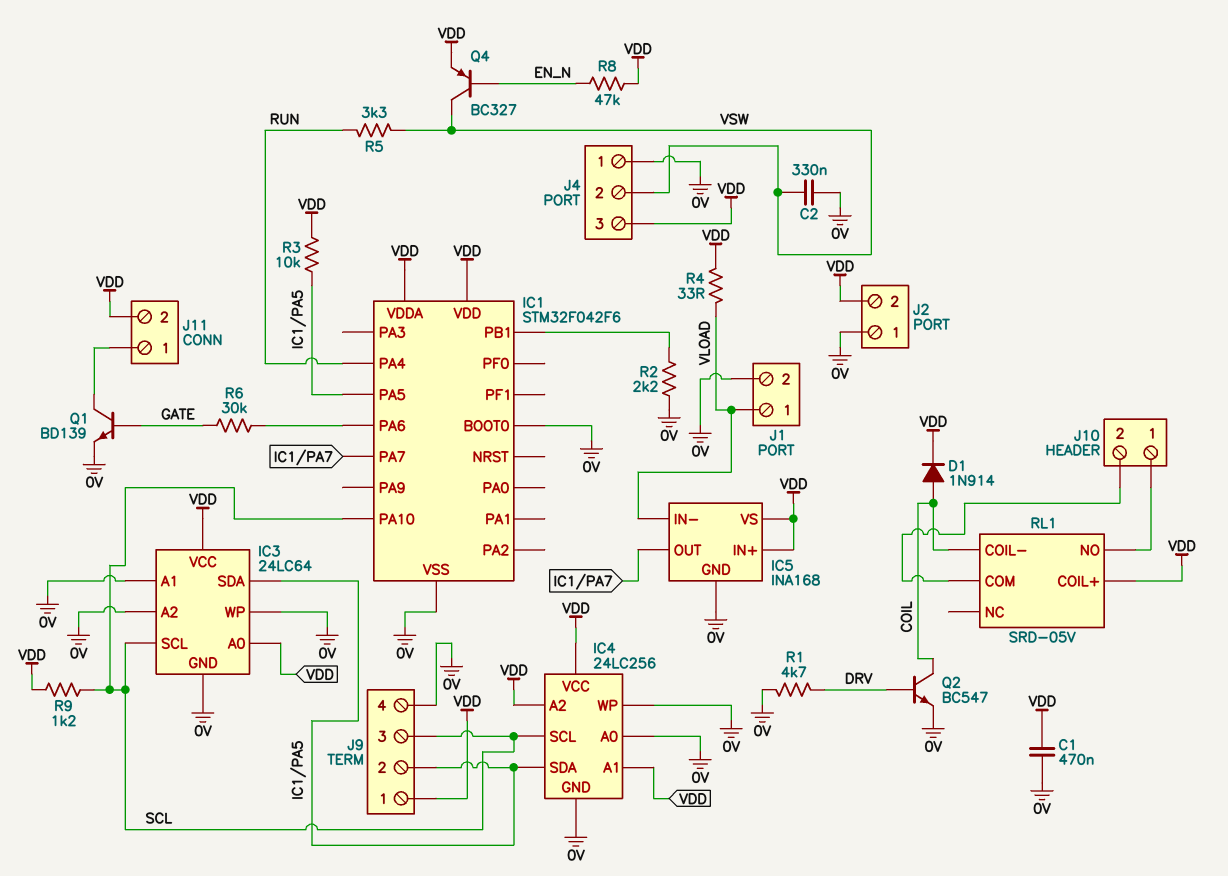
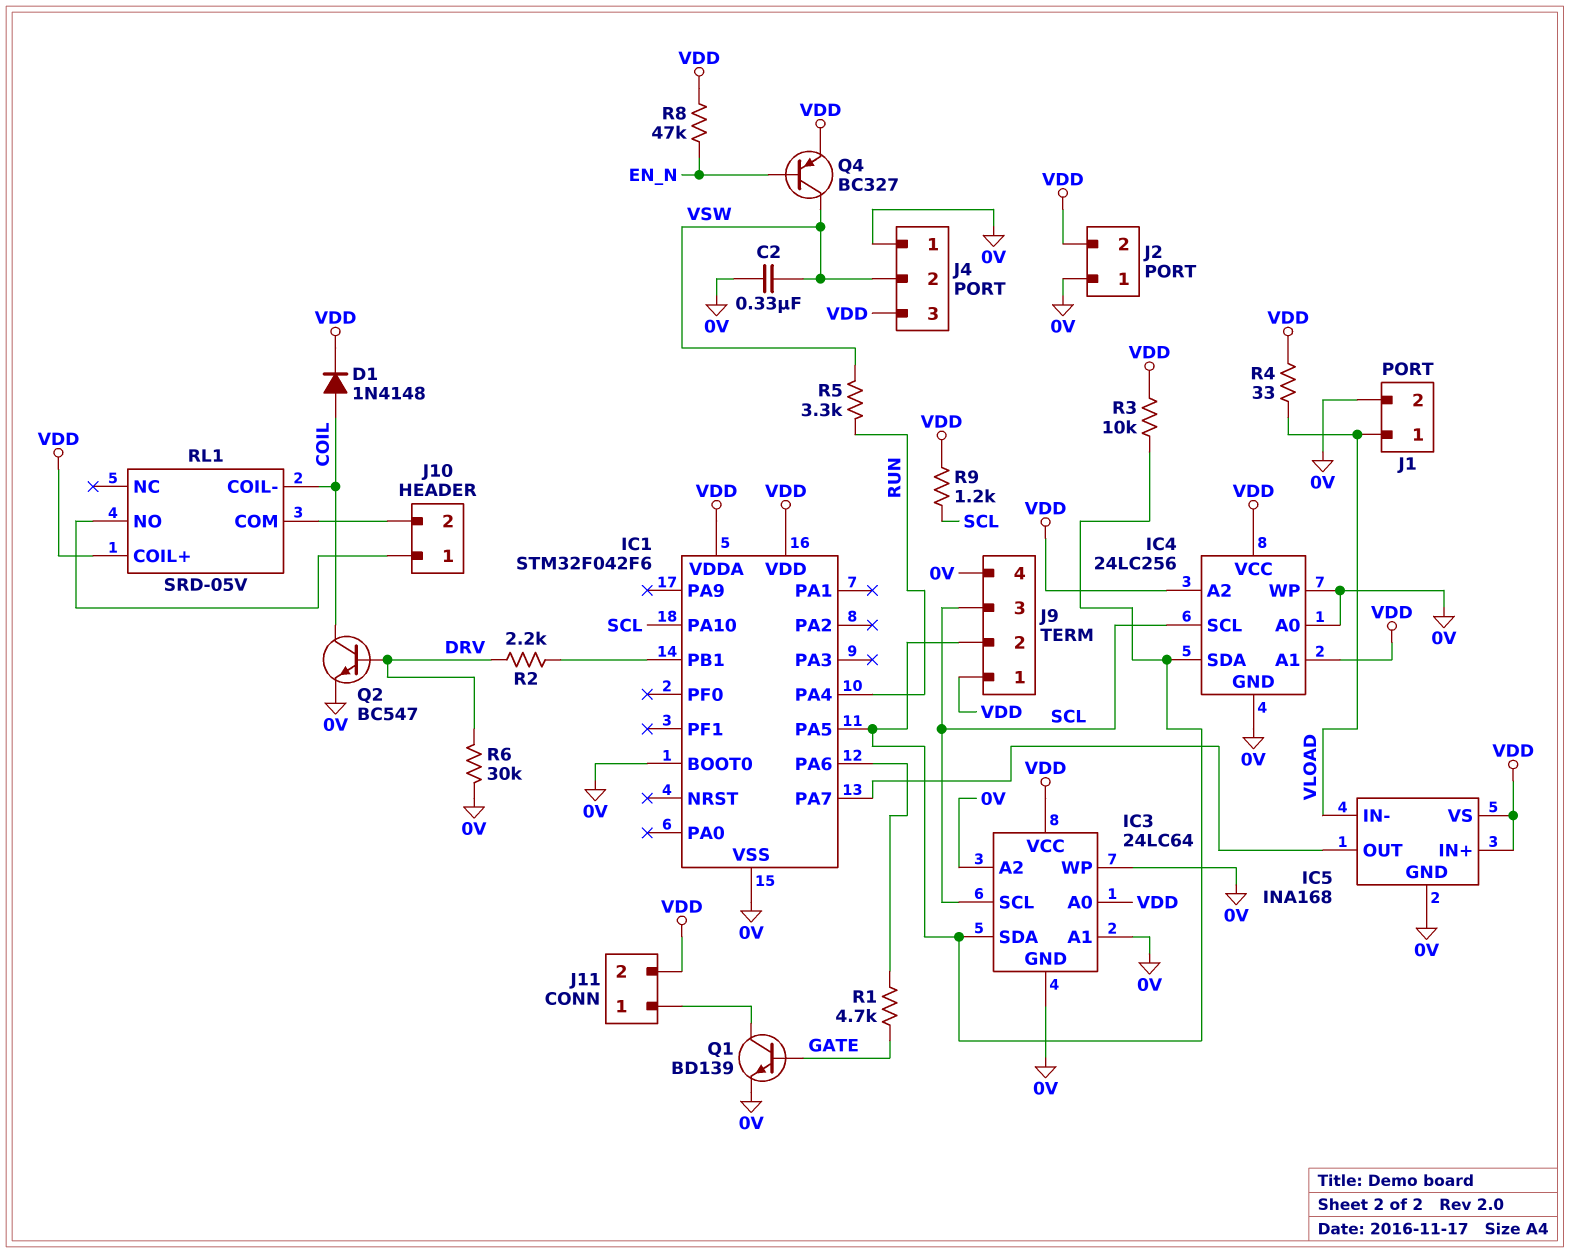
C1: 470nF (0V, VDD) -> none
D1: diode 1N914 (A COIL, K VDD) -> diode 1N4148 (A COIL, K VDD)
R1: 4.7k (0V, DRV) -> 4.7k (GATE, IC1/PA6)
R2: 2.2k (0V, IC1/PB1) -> 2.2k (DRV, IC1/PB1)
R6: 30k (GATE, IC1/PA6) -> 30k (0V, DRV)

